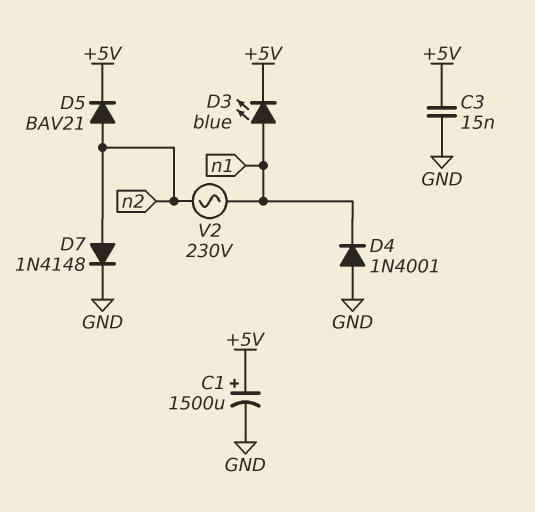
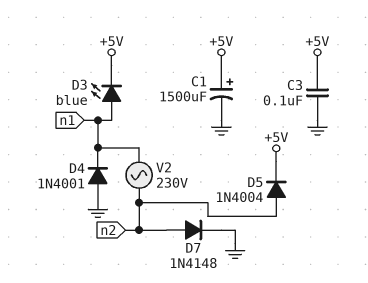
C3: 15nF (+5V, GND) -> 100nF (+5V, GND)
D5: diode BAV21 (A n2, K +5V) -> diode 1N4004 (A n2, K +5V)

